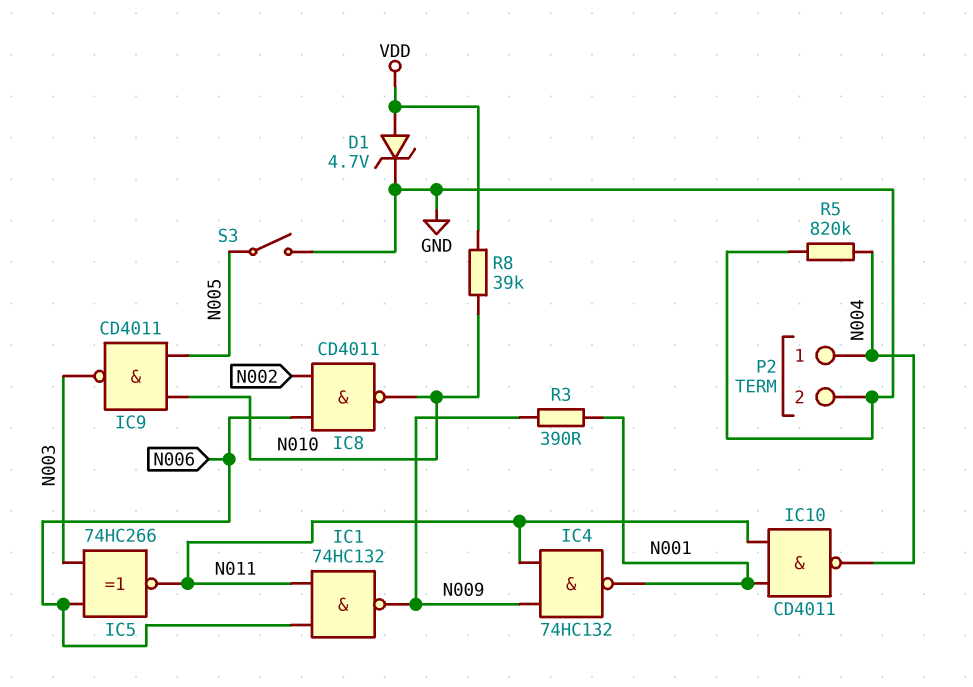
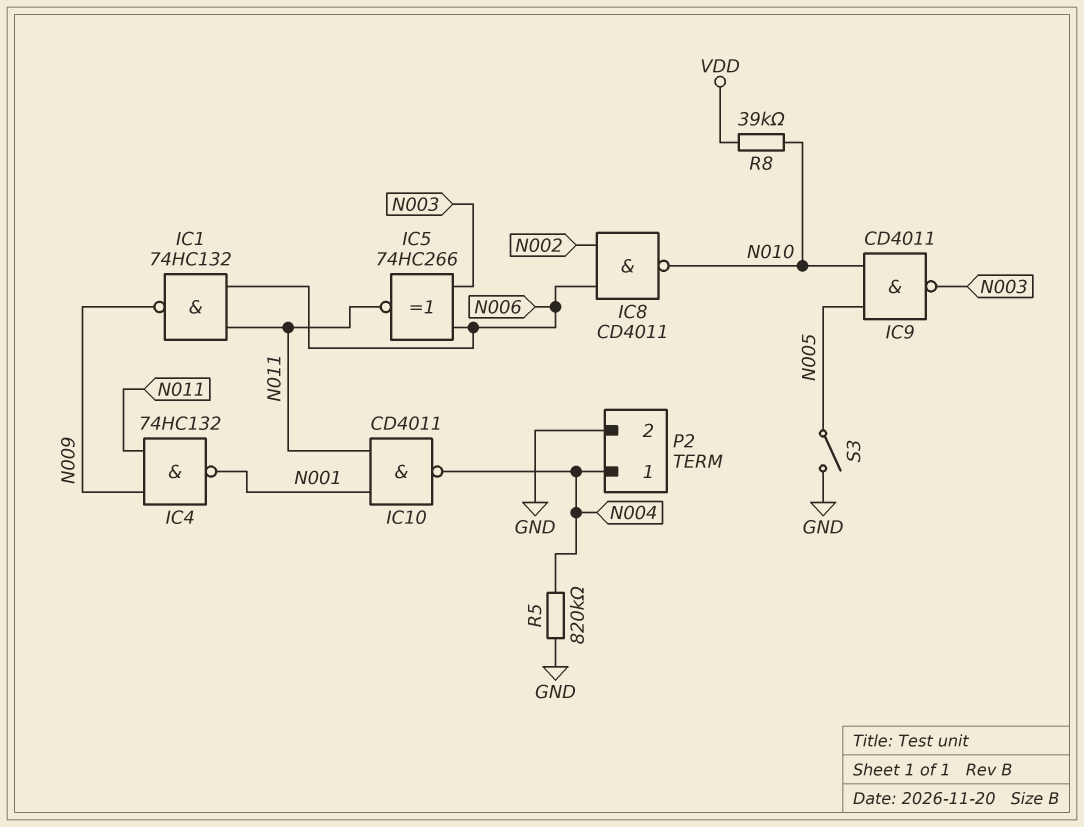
D1: zener 4.7V (A VDD, K GND) -> none
R3: 390 (N001, N009) -> none

